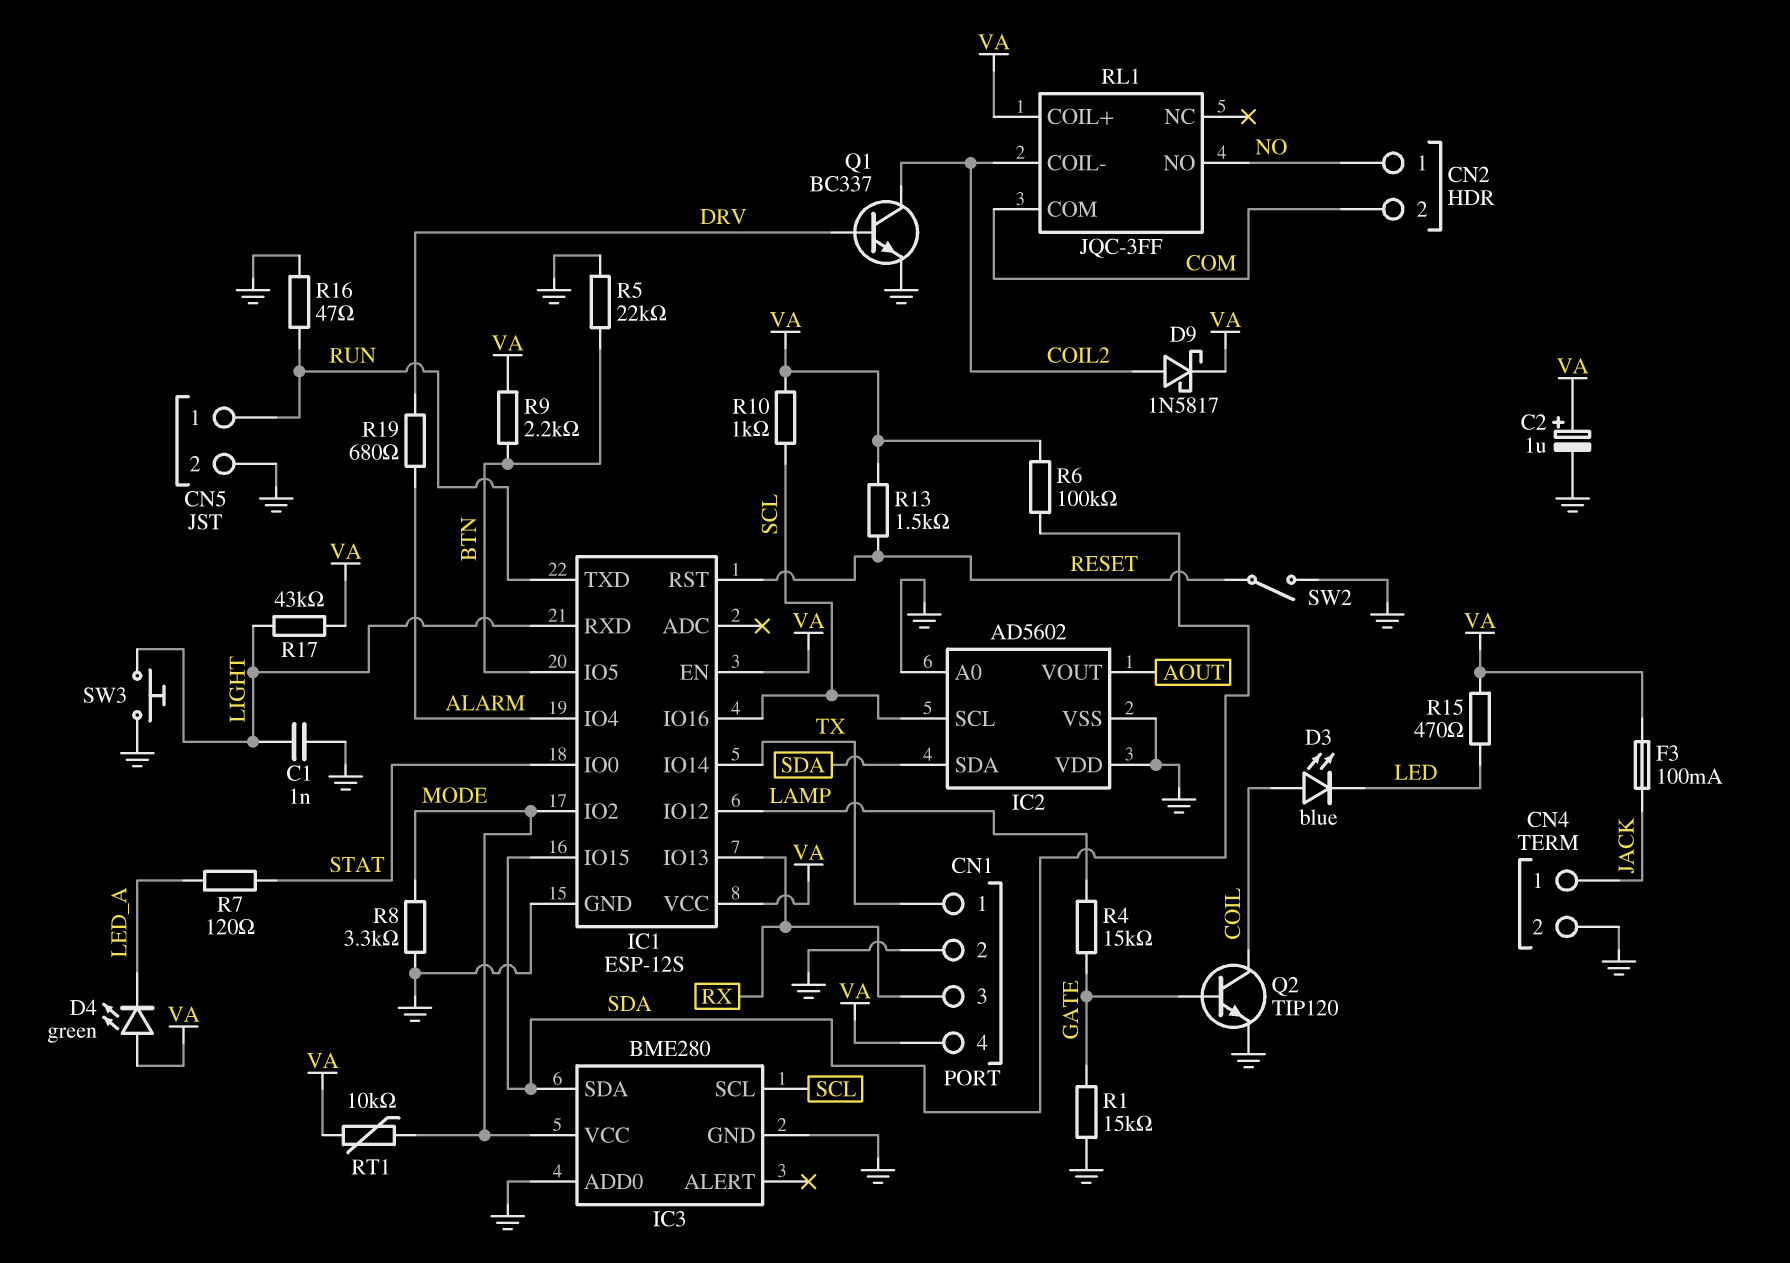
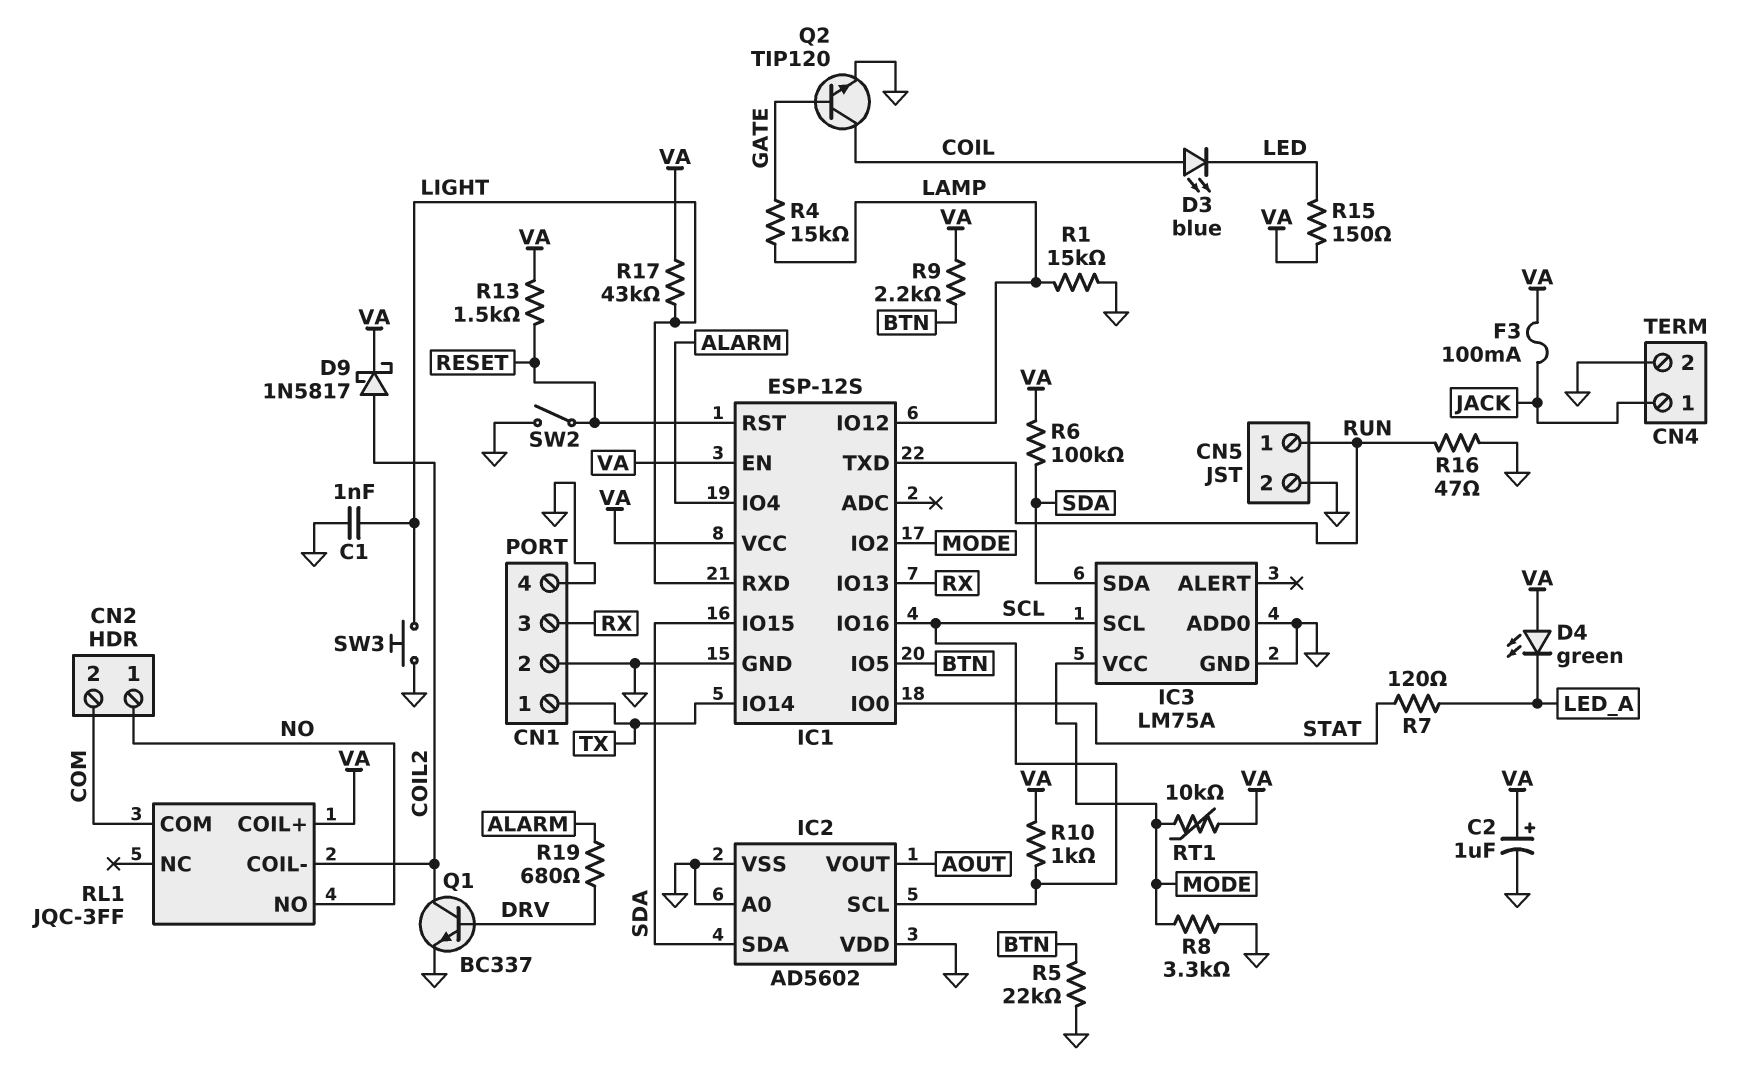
CN1 pin 4: VA -> GND
IC3: BME280 -> LM75A
R1: 15k (GATE, GND) -> 15k (GND, LAMP)
R15: 470 (LED, VA) -> 150 (LED, VA)

